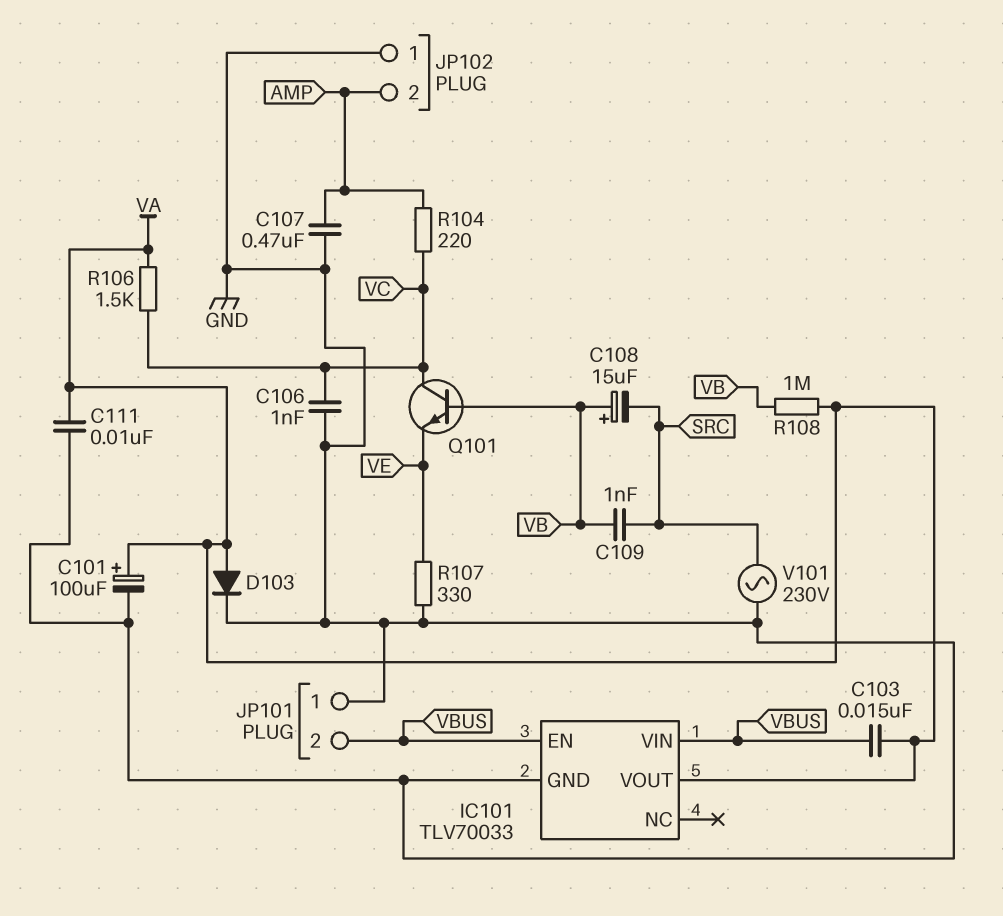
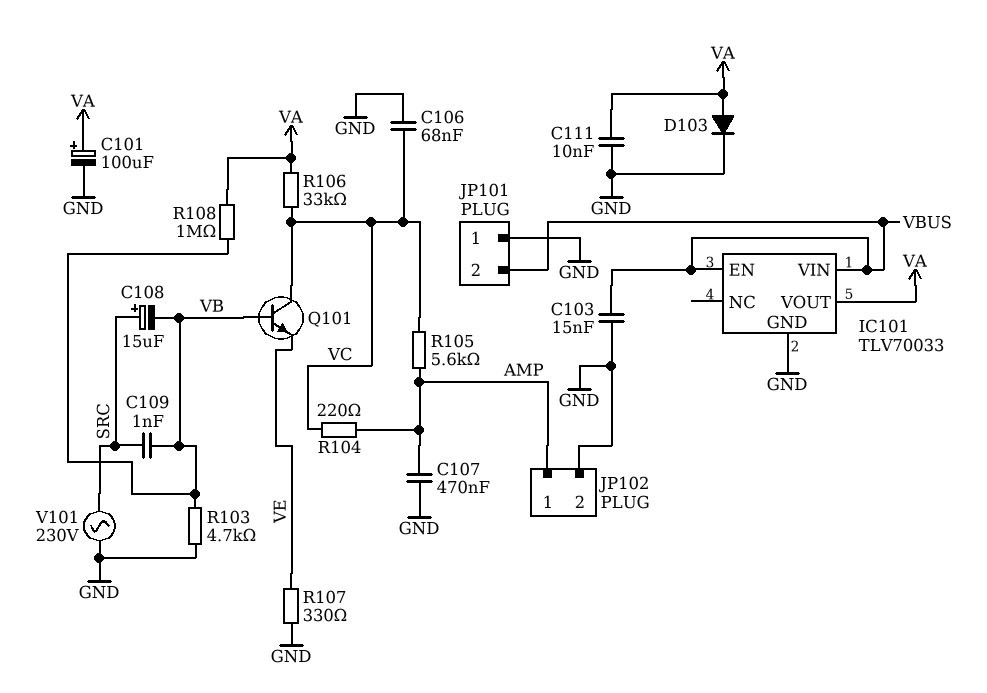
C103: 15nF (VA, VBUS) -> 15nF (GND, VBUS)
C106: 1nF (GND, VC) -> 68nF (GND, VC)
C108: 15uF (plus VB, minus SRC) -> 15uF (plus SRC, minus VB)
JP102 pin 1: GND -> AMP
JP102 pin 2: AMP -> GND
R103: none -> 4.7k (GND, VB)
R105: none -> 5.6k (AMP, VC)
R106: 1.5k (VA, VC) -> 33k (VA, VC)

